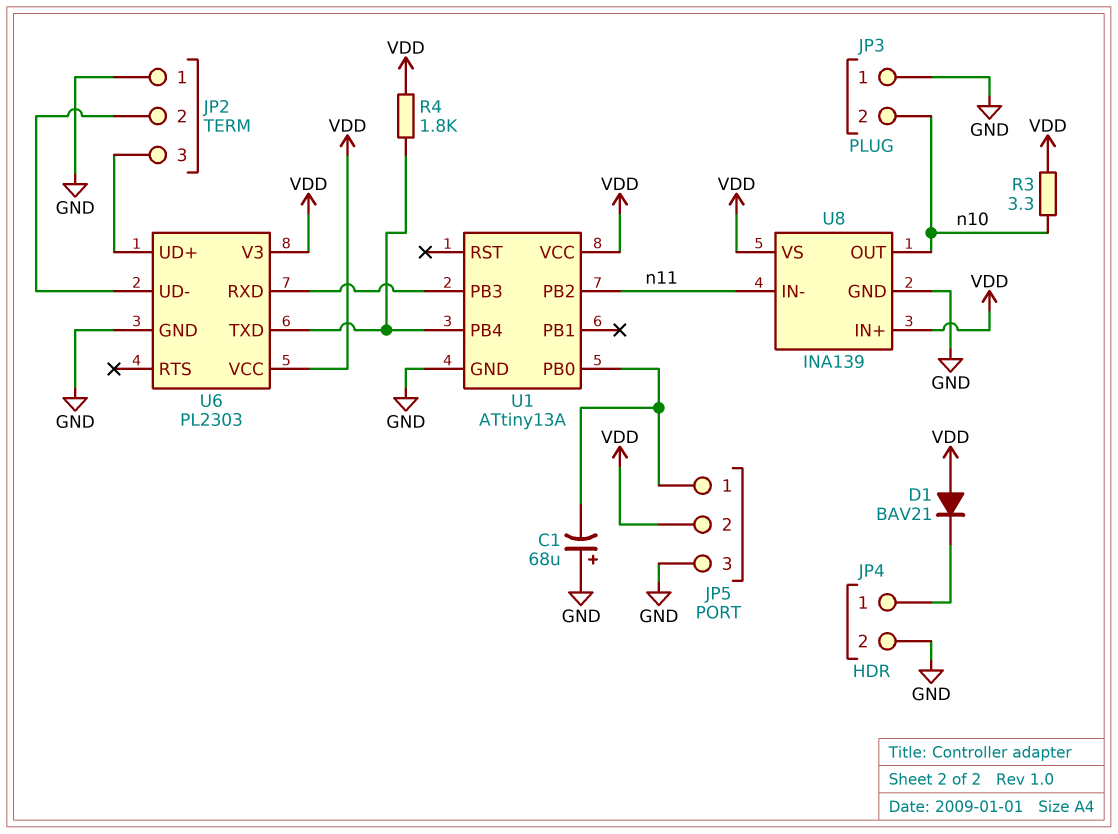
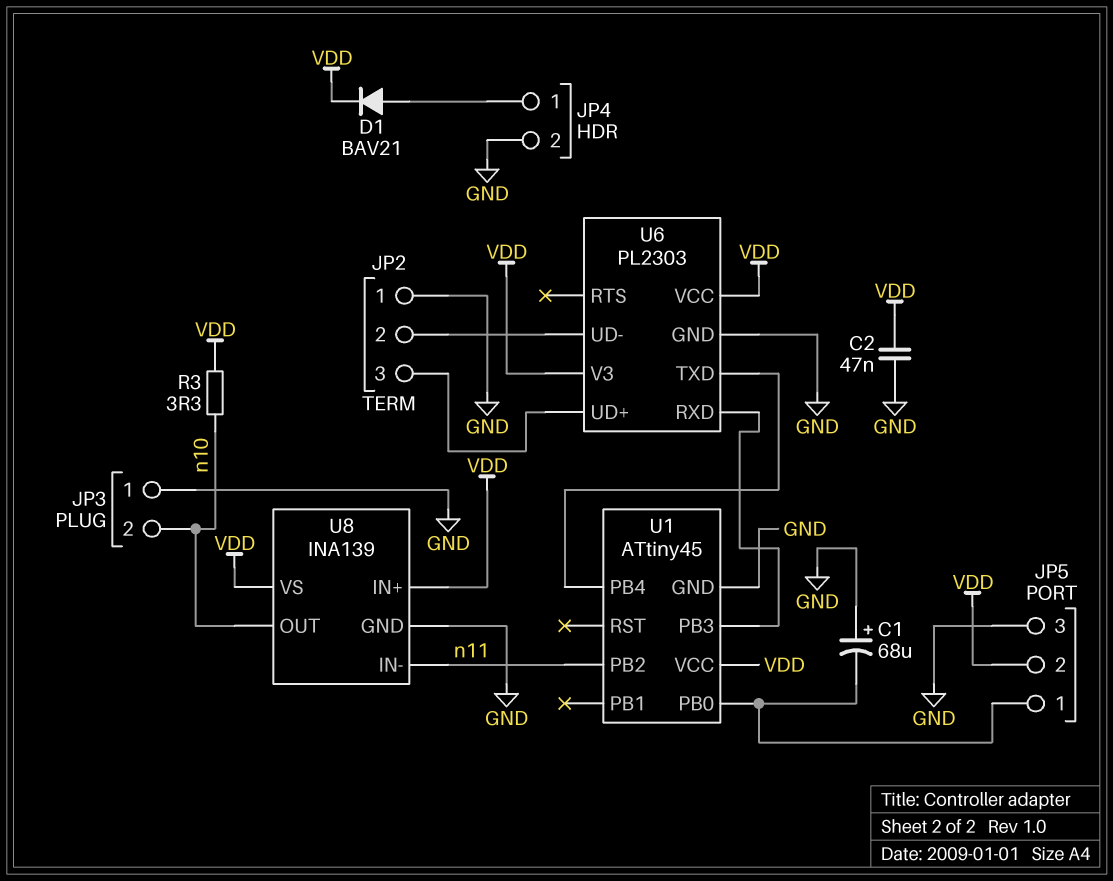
C2: none -> 47nF (GND, VDD)
D1: diode BAV21 (A VDD, K JP4/1) -> diode BAV21 (A JP4/1, K VDD)
R4: 1.8k (U1/PB4, VDD) -> none
U1: ATtiny13A -> ATtiny45

